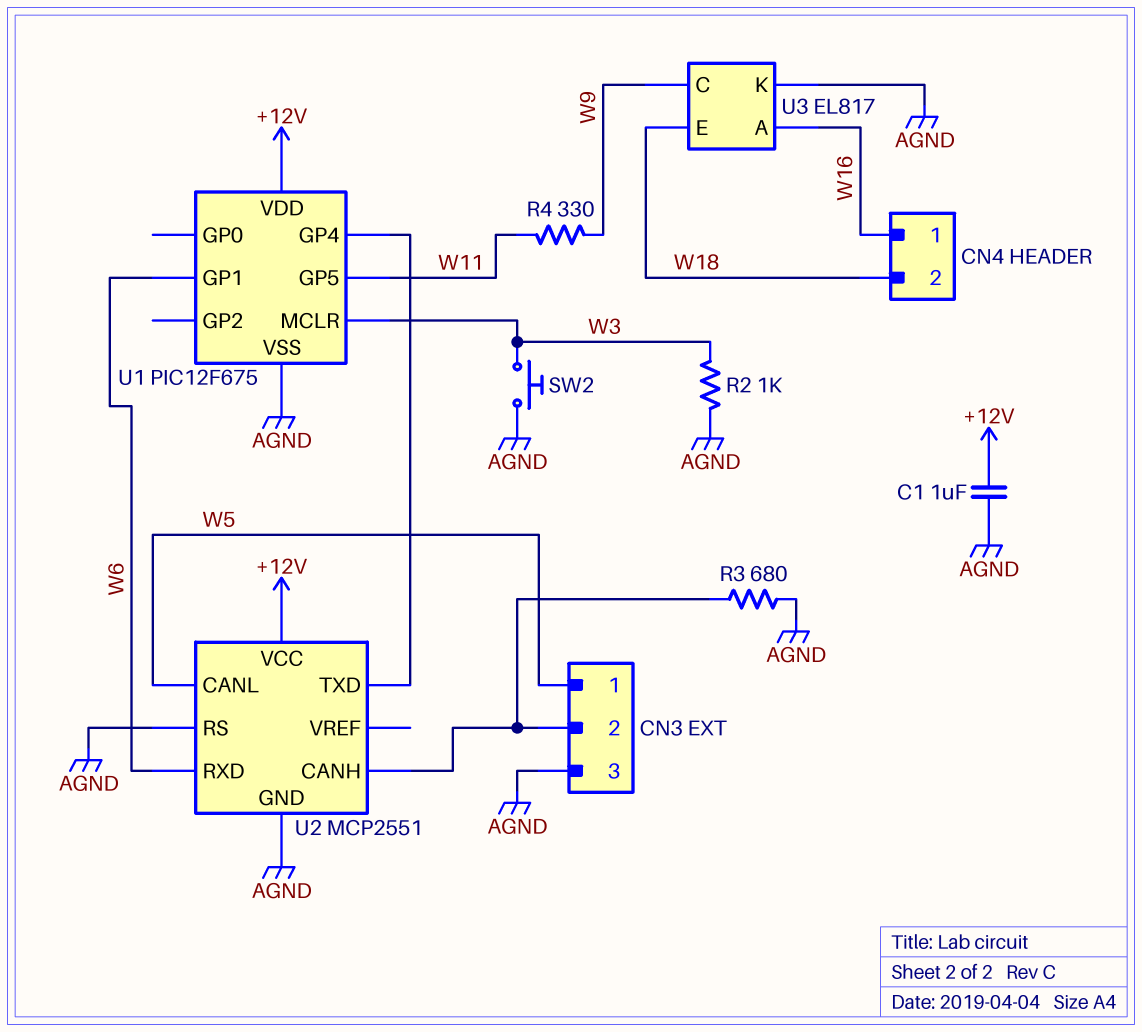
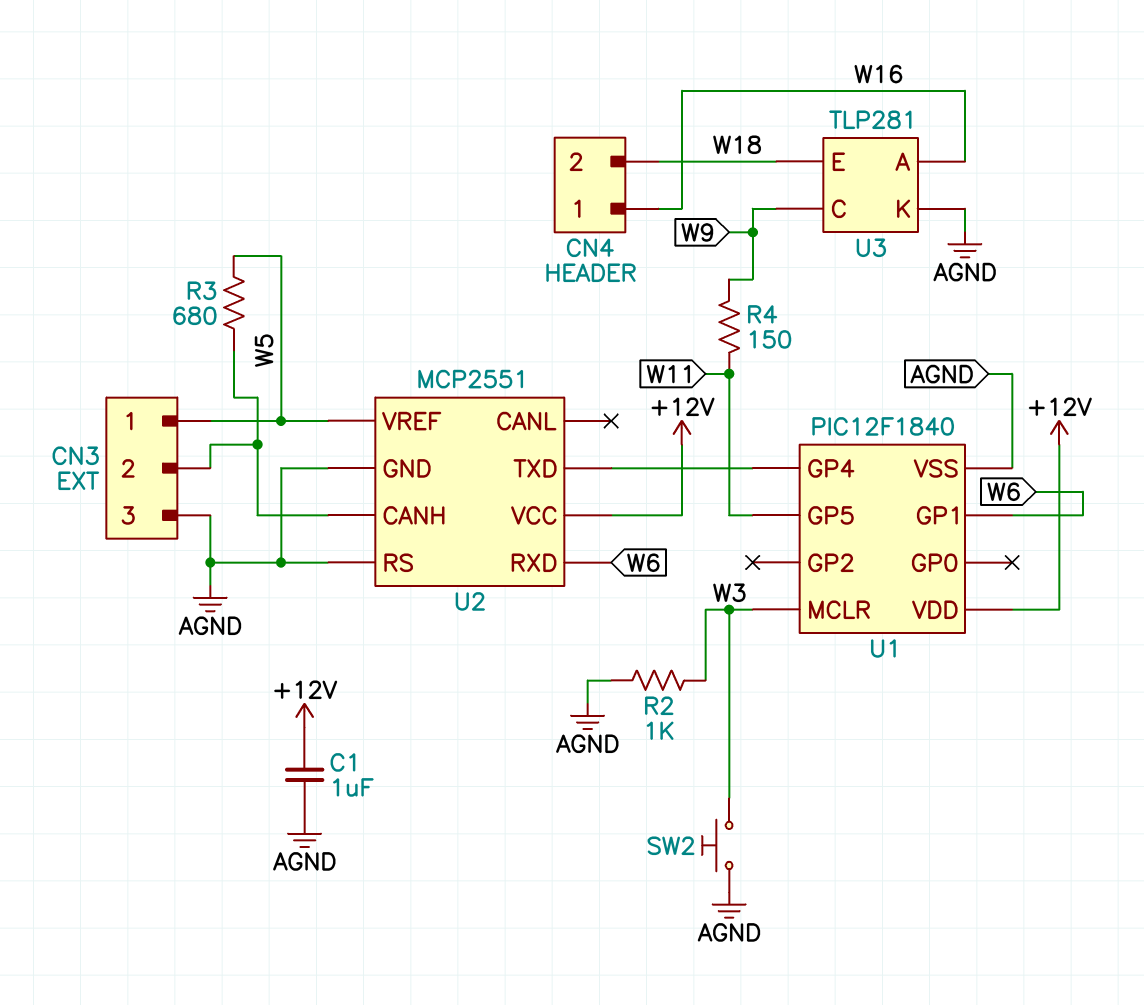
R3: 680 (AGND, CN3/2) -> 680 (CN3/2, W5)
R4: 330 (W9, W11) -> 150 (W9, W11)
U1: PIC12F675 -> PIC12F1840
U2 pin CANL: W5 -> none
U2 pin VREF: none -> W5
U3: EL817 -> TLP281

